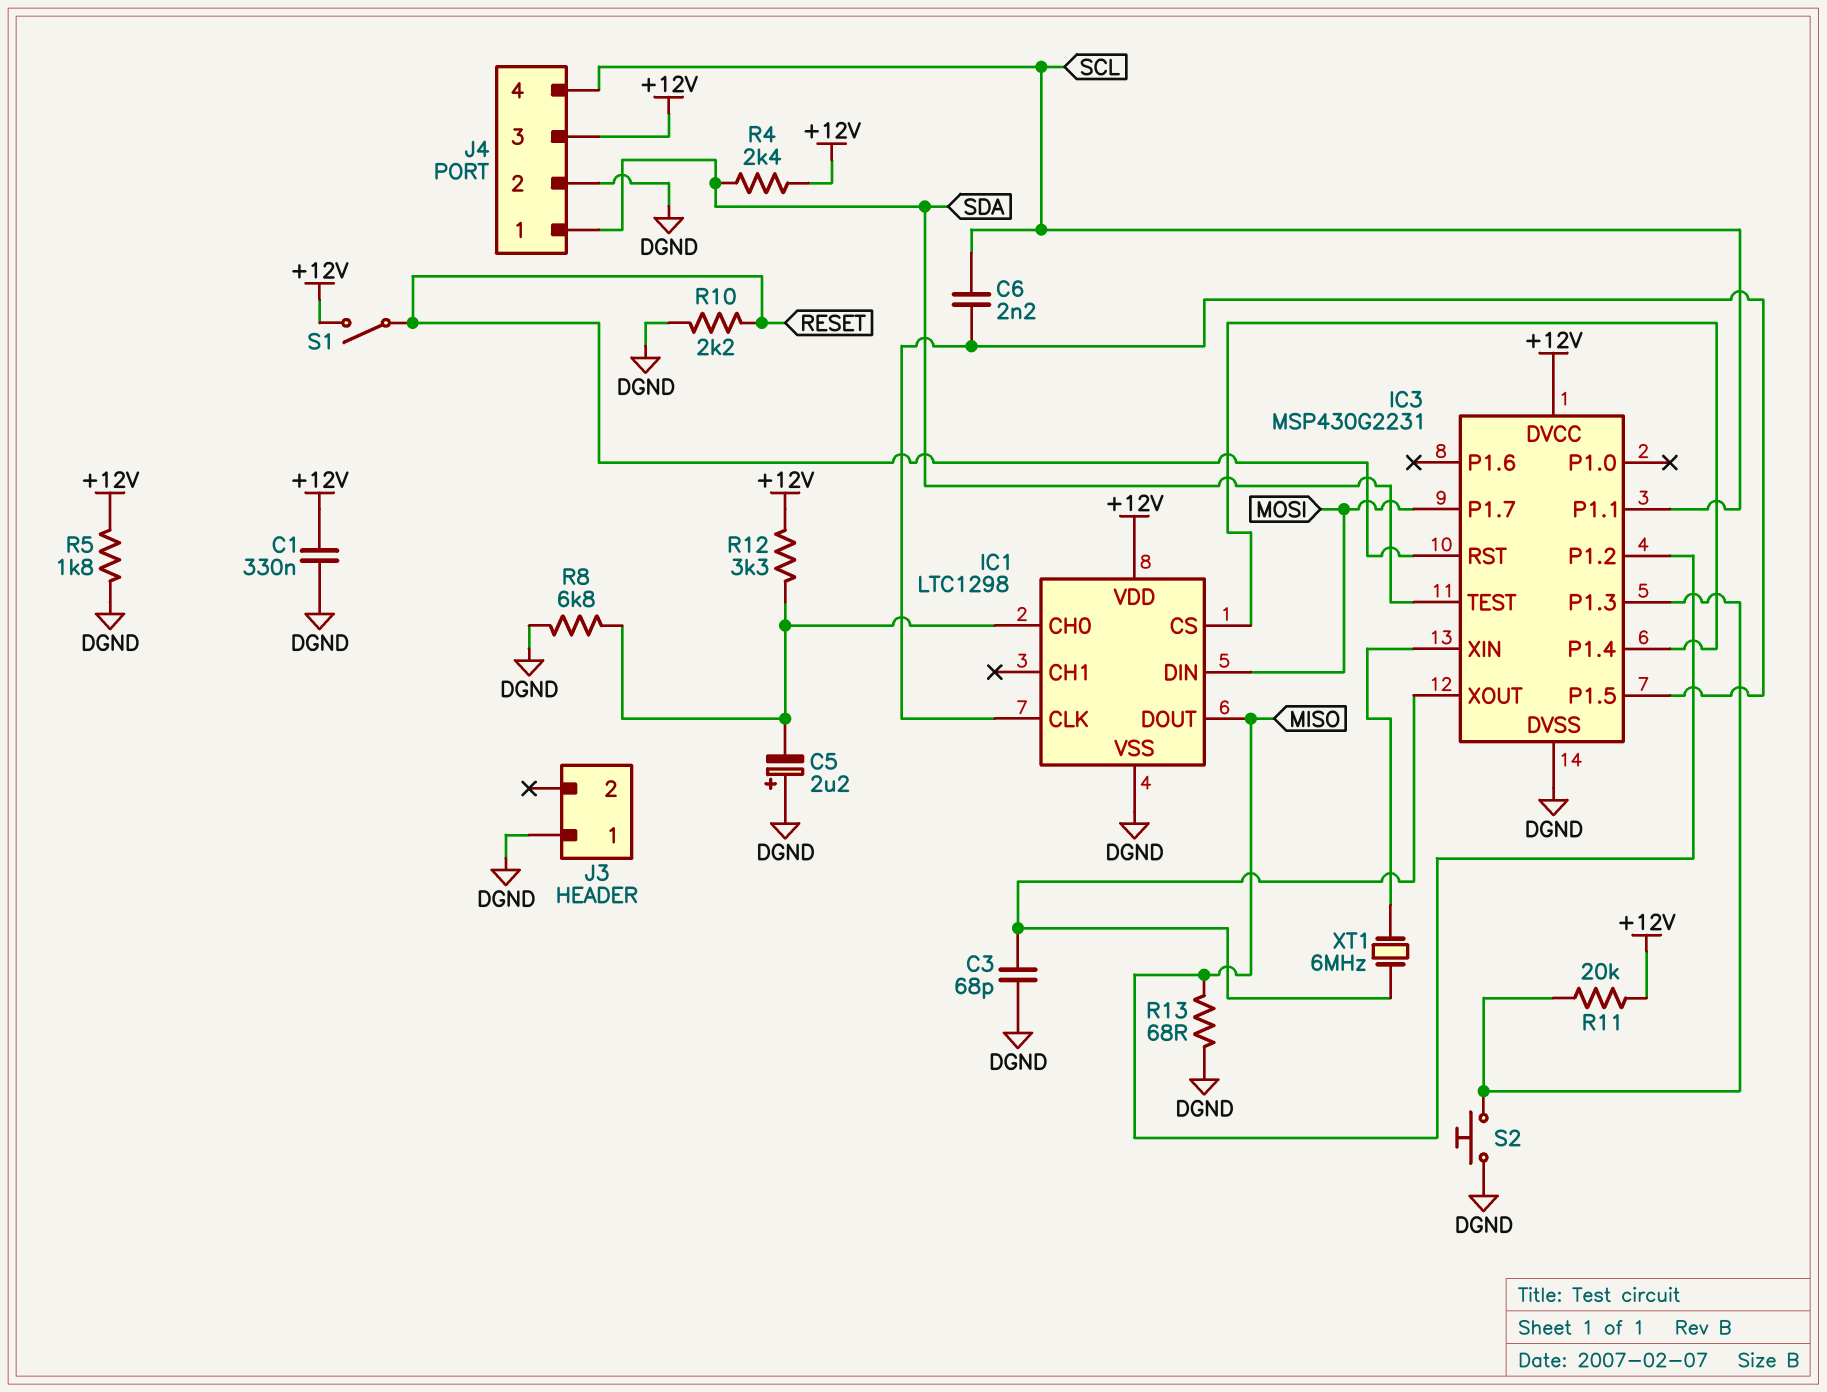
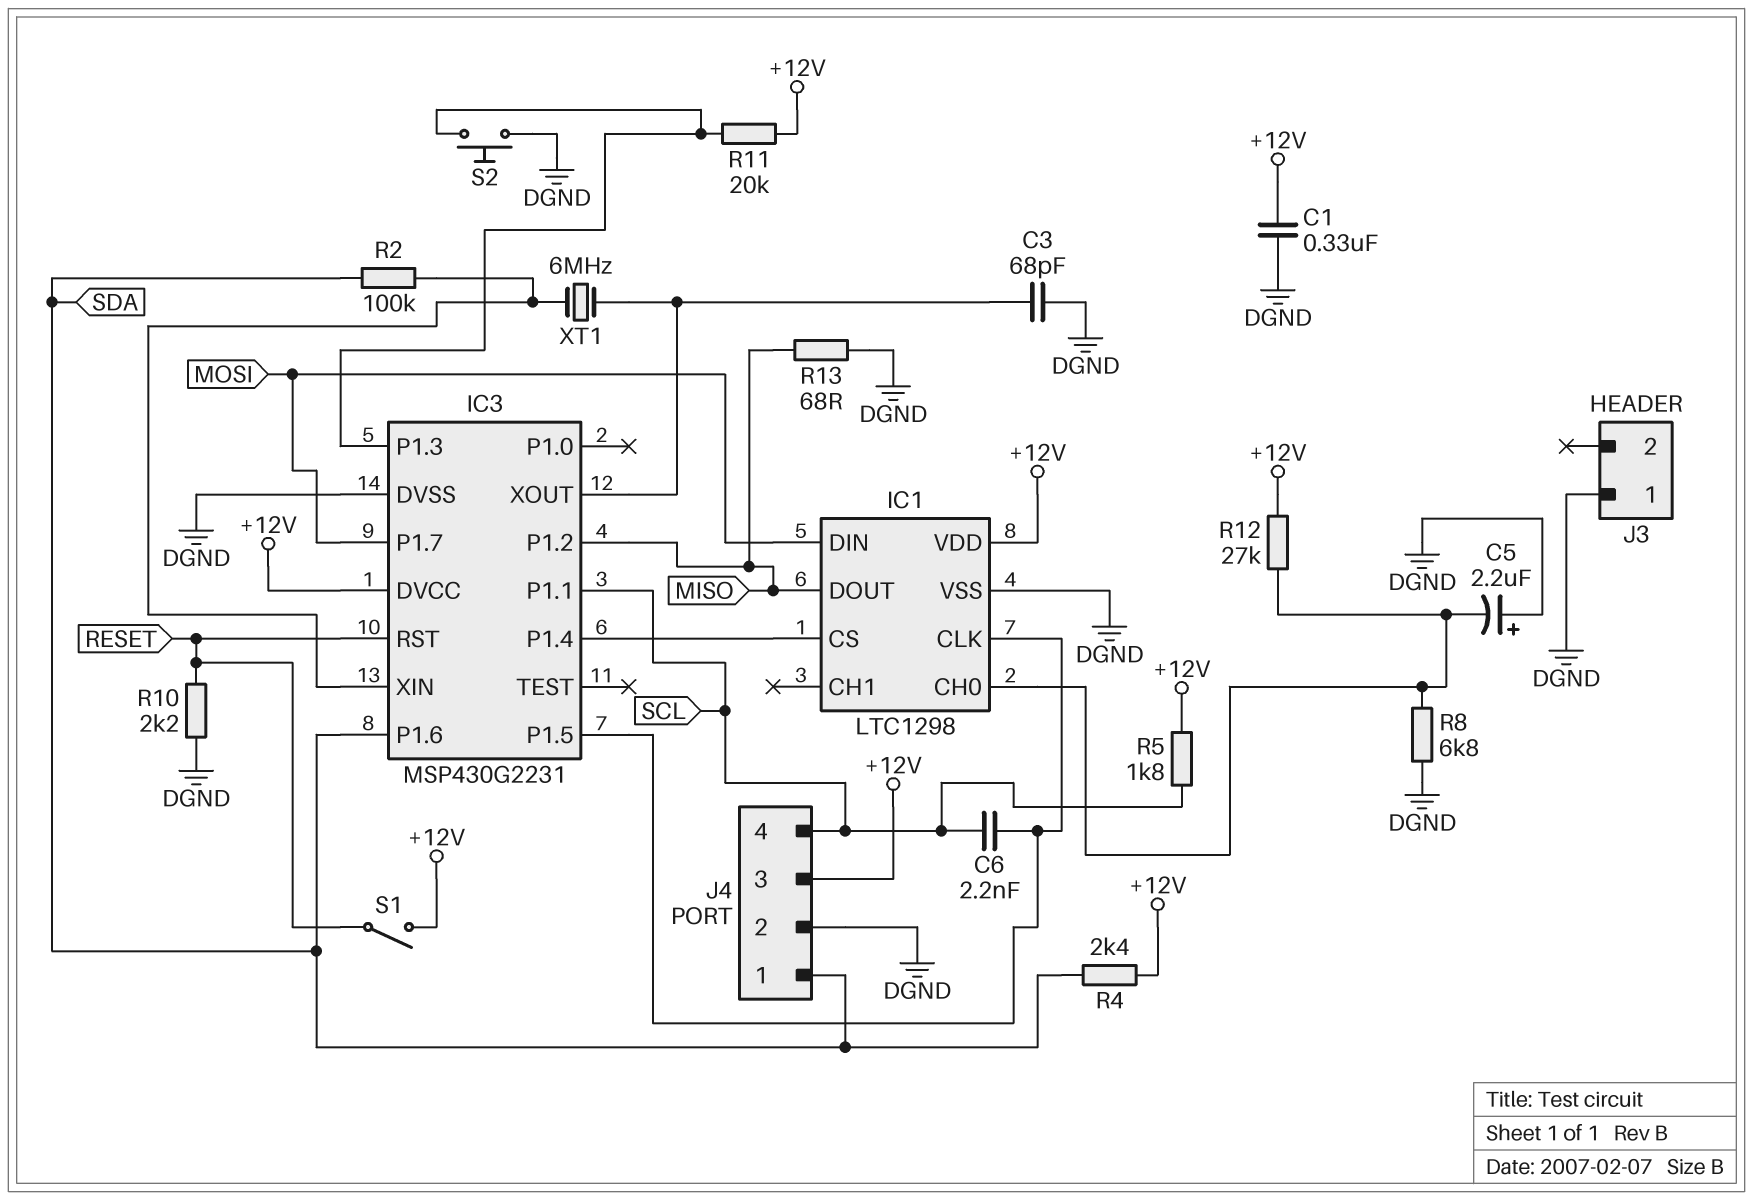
IC3 pin P1.6: none -> SDA
IC3 pin TEST: SDA -> none
R2: none -> 100k (IC3/XIN, SDA)
R5: 1.8k (+12V, DGND) -> 1.8k (+12V, SCL)
R12: 3.3k (+12V, IC1/CH0) -> 27k (+12V, IC1/CH0)

